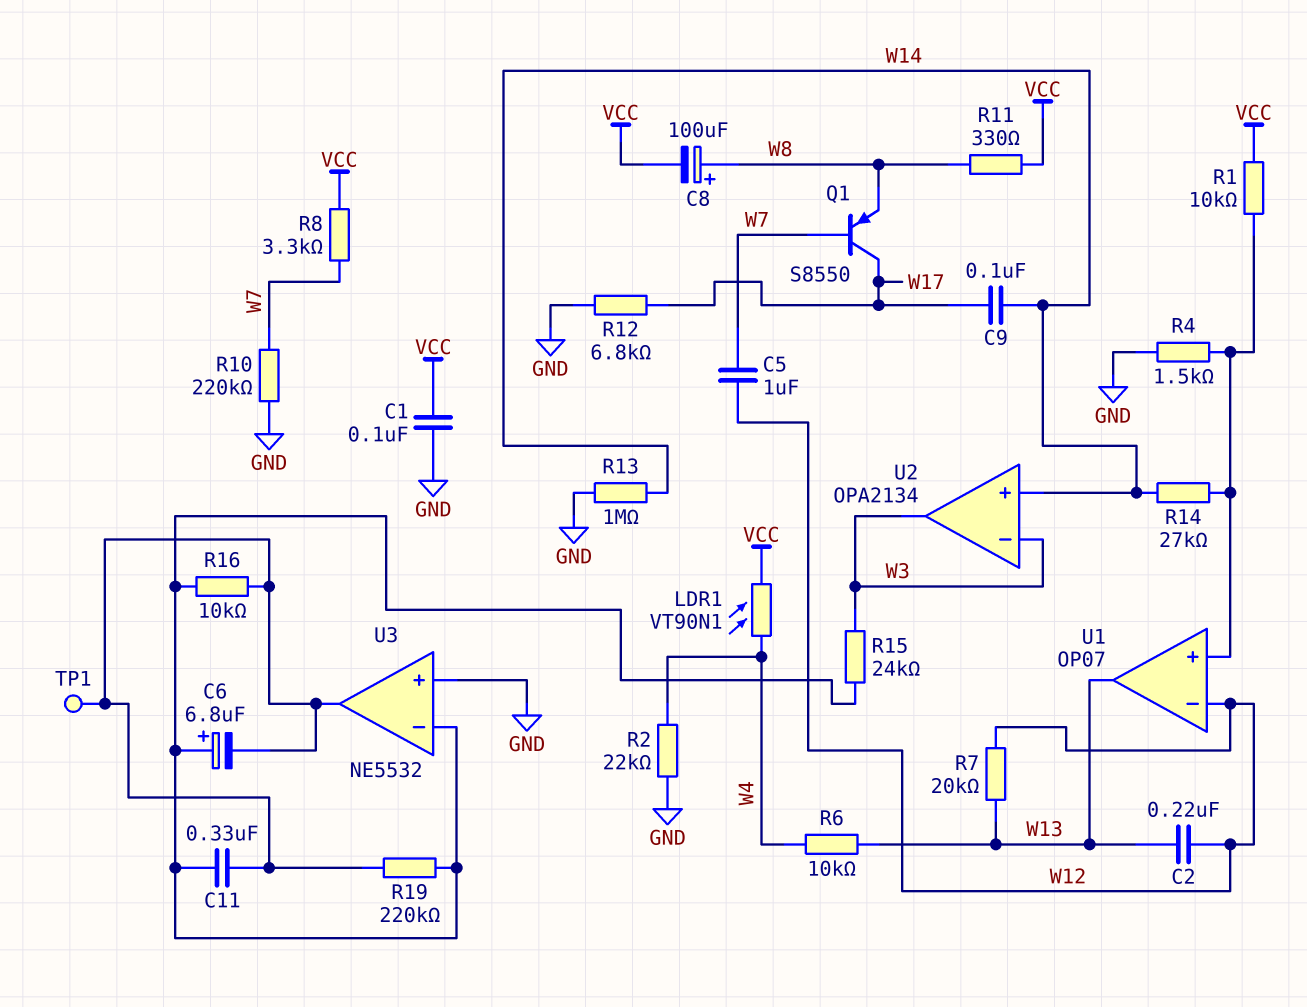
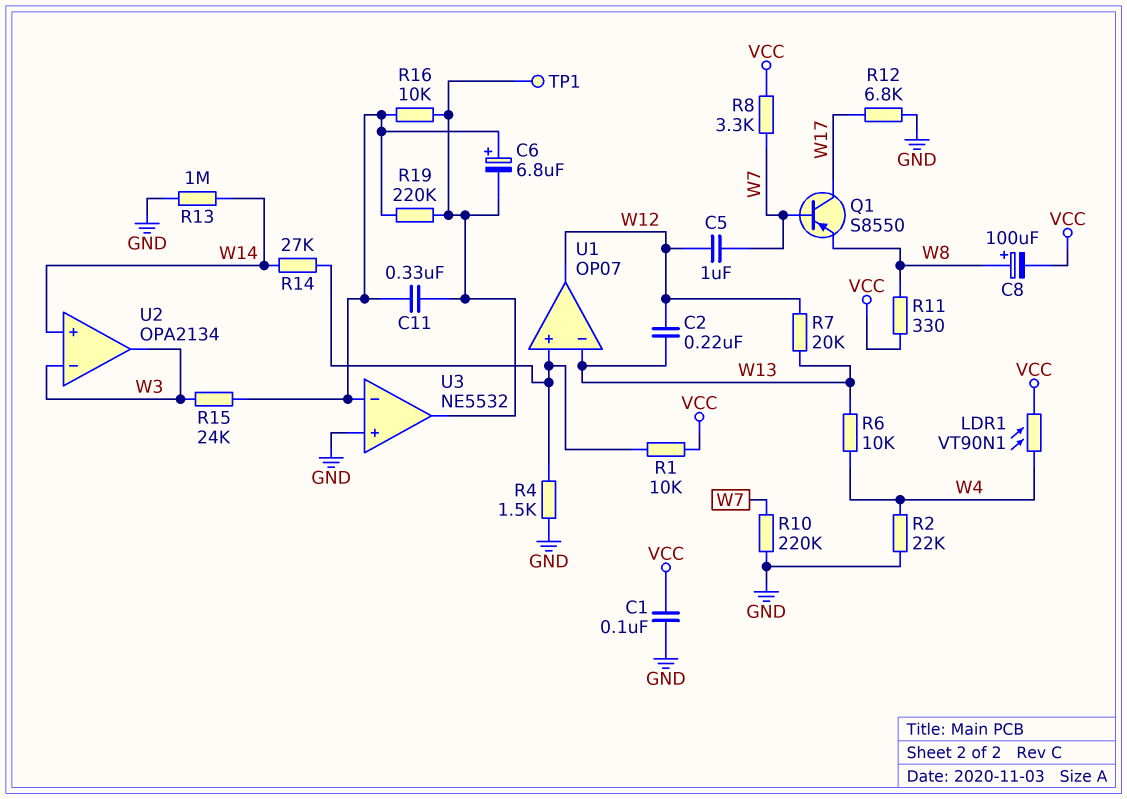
C9: 100nF (W14, W17) -> none
U1 pin in-: W12 -> W13
U1 pin out: W13 -> W12

